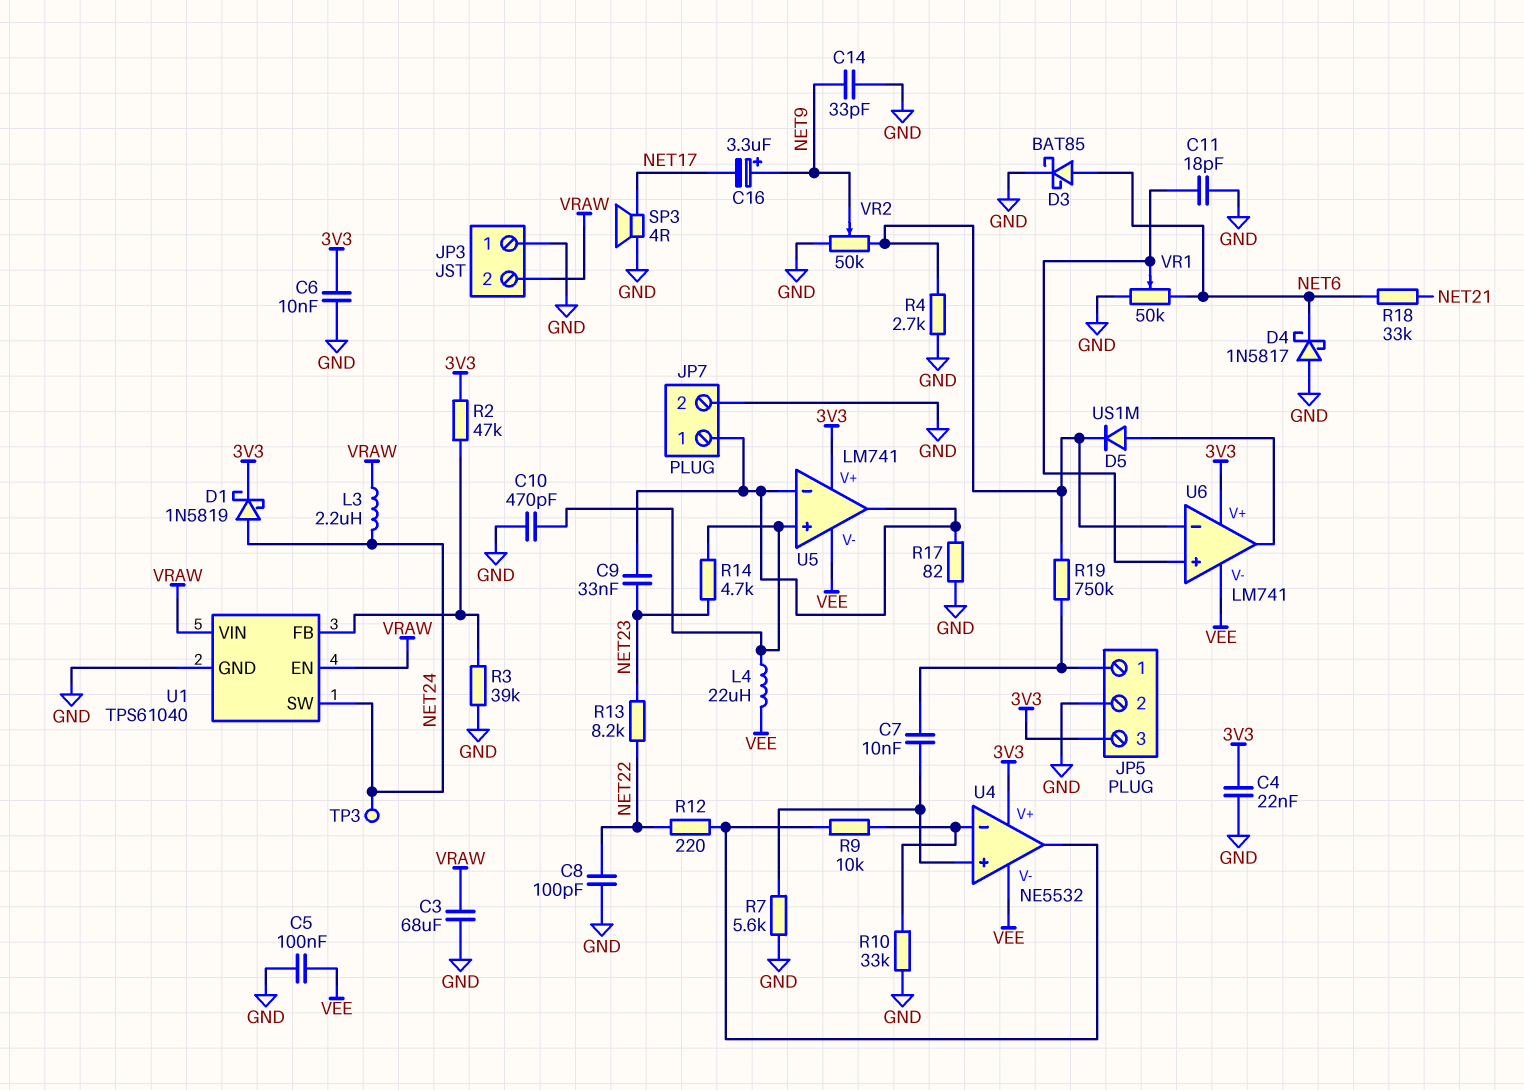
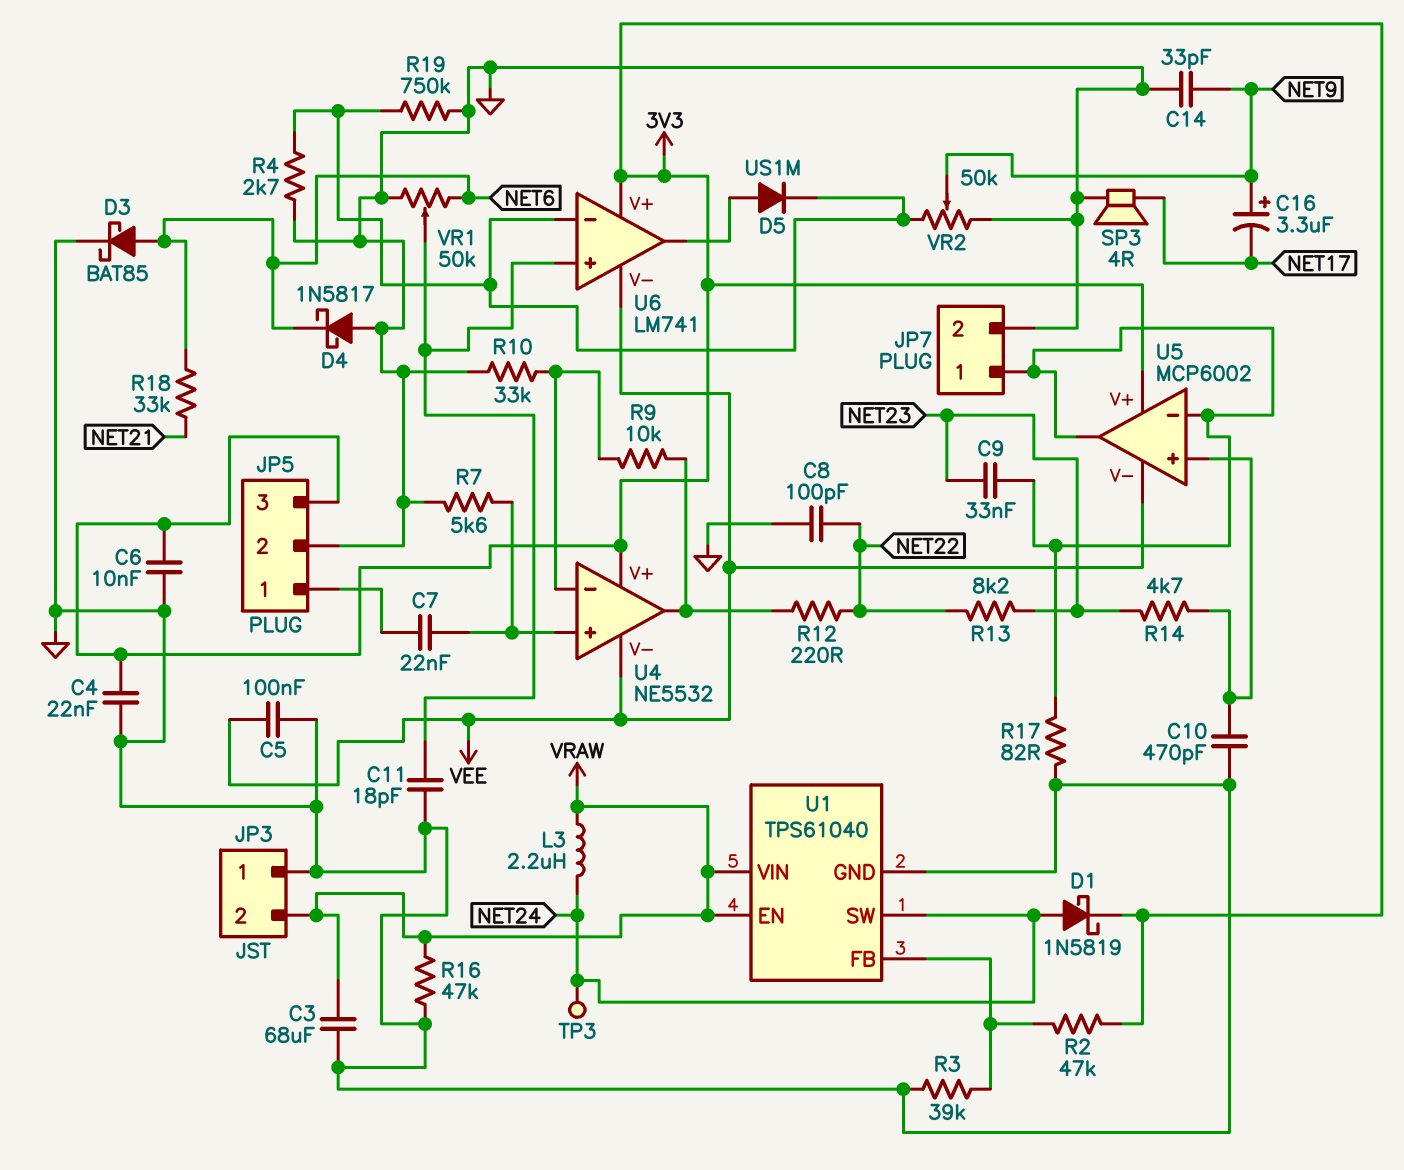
C7: 10nF (JP5/1, U4/in+) -> 22nF (JP5/1, U4/in+)
L4: 22uH (U5/in+, VEE) -> none
R16: none -> 47k (GND, VRAW)
R19: 750k (JP5/1, U6/in-) -> 750k (GND, U6/in-)
U5: LM741 -> MCP6002

